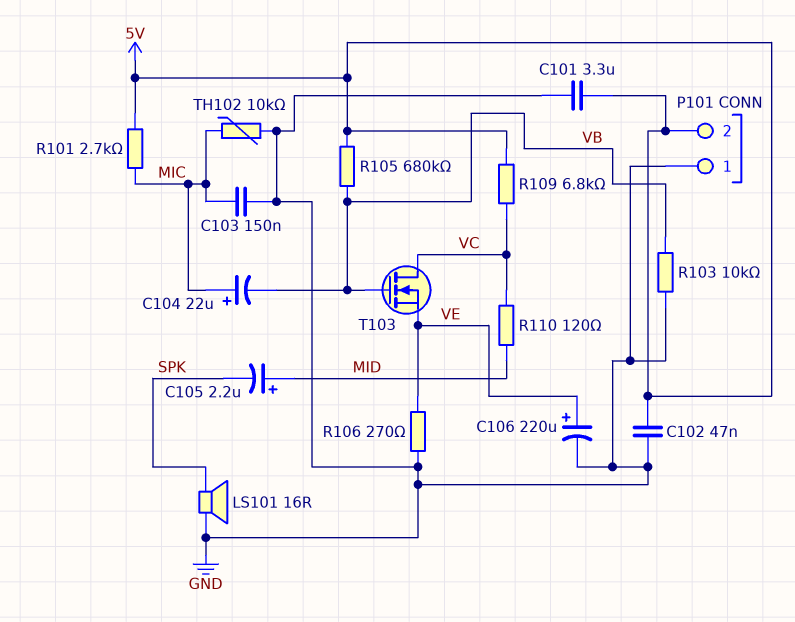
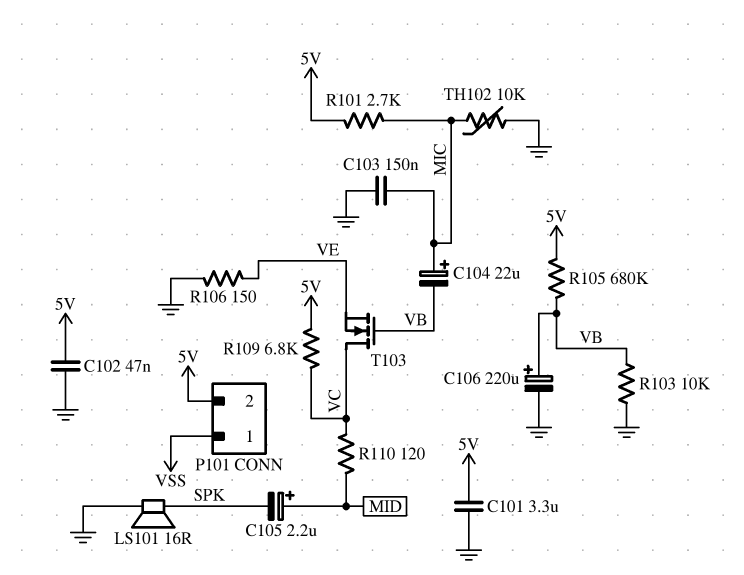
C106: 220uF (plus VE, minus GND) -> 220uF (plus VB, minus GND)
P101 pin 1: GND -> VSS
R106: 270 (GND, VE) -> 150 (GND, VE)

